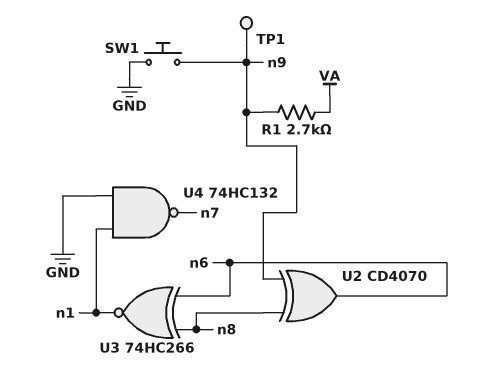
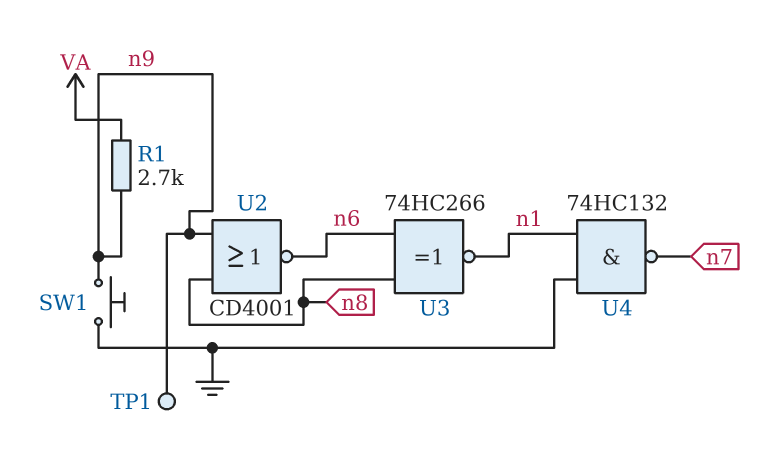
U2: XOR CD4070 (in n8, in n9, out n6) -> NOR CD4001 (in n8, in n9, out n6)

